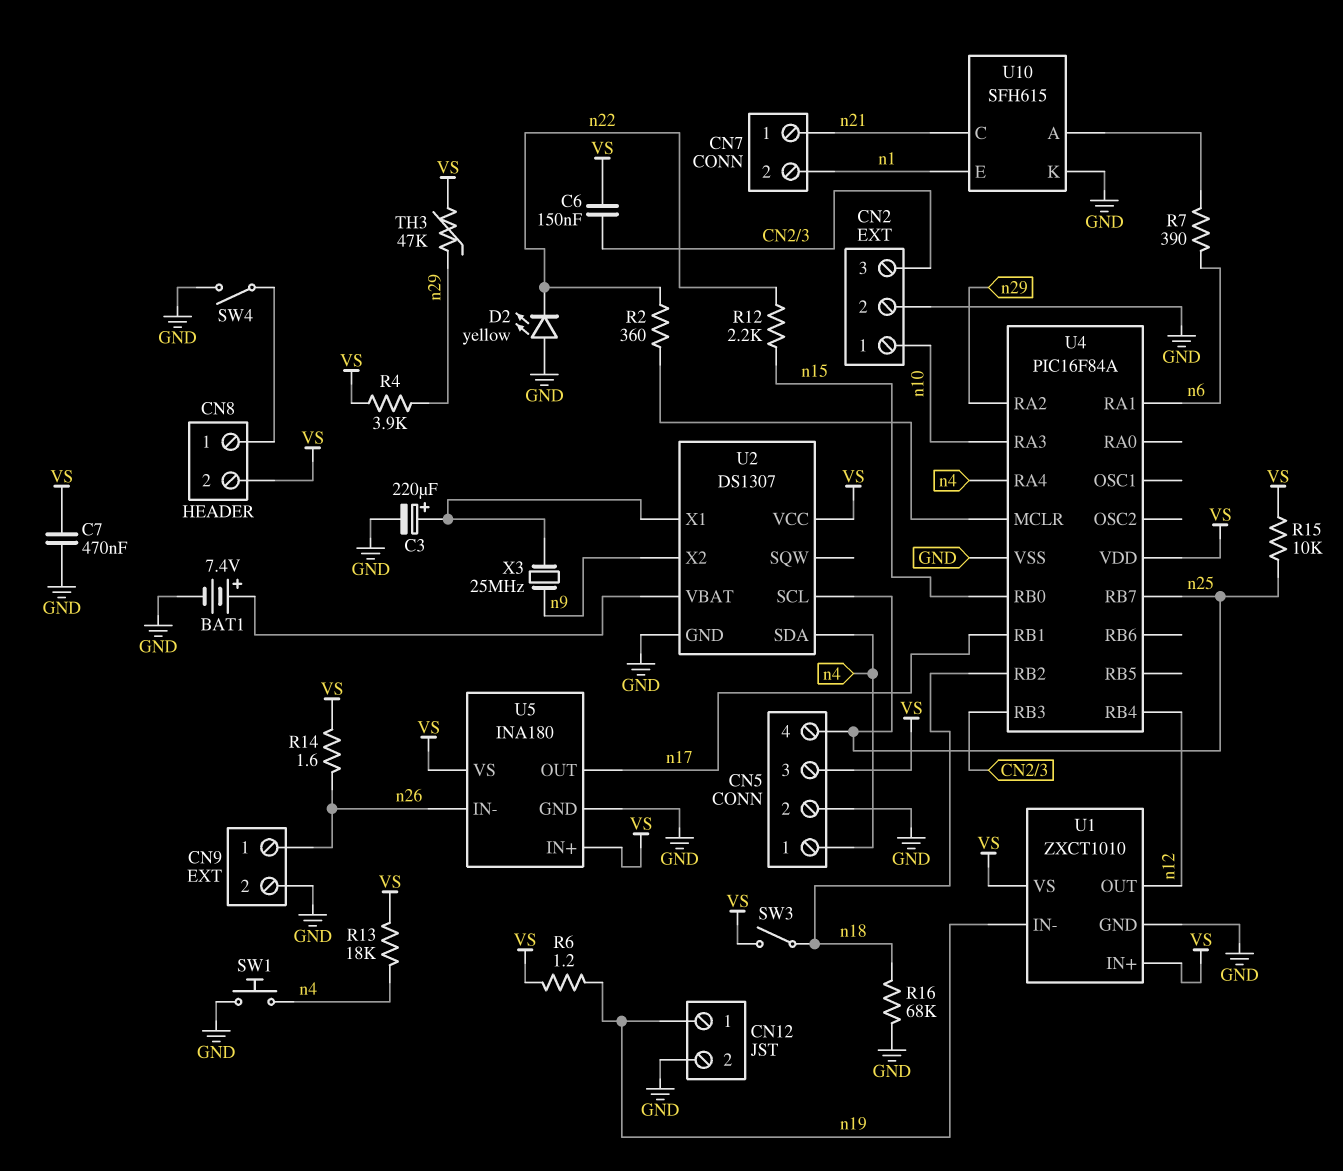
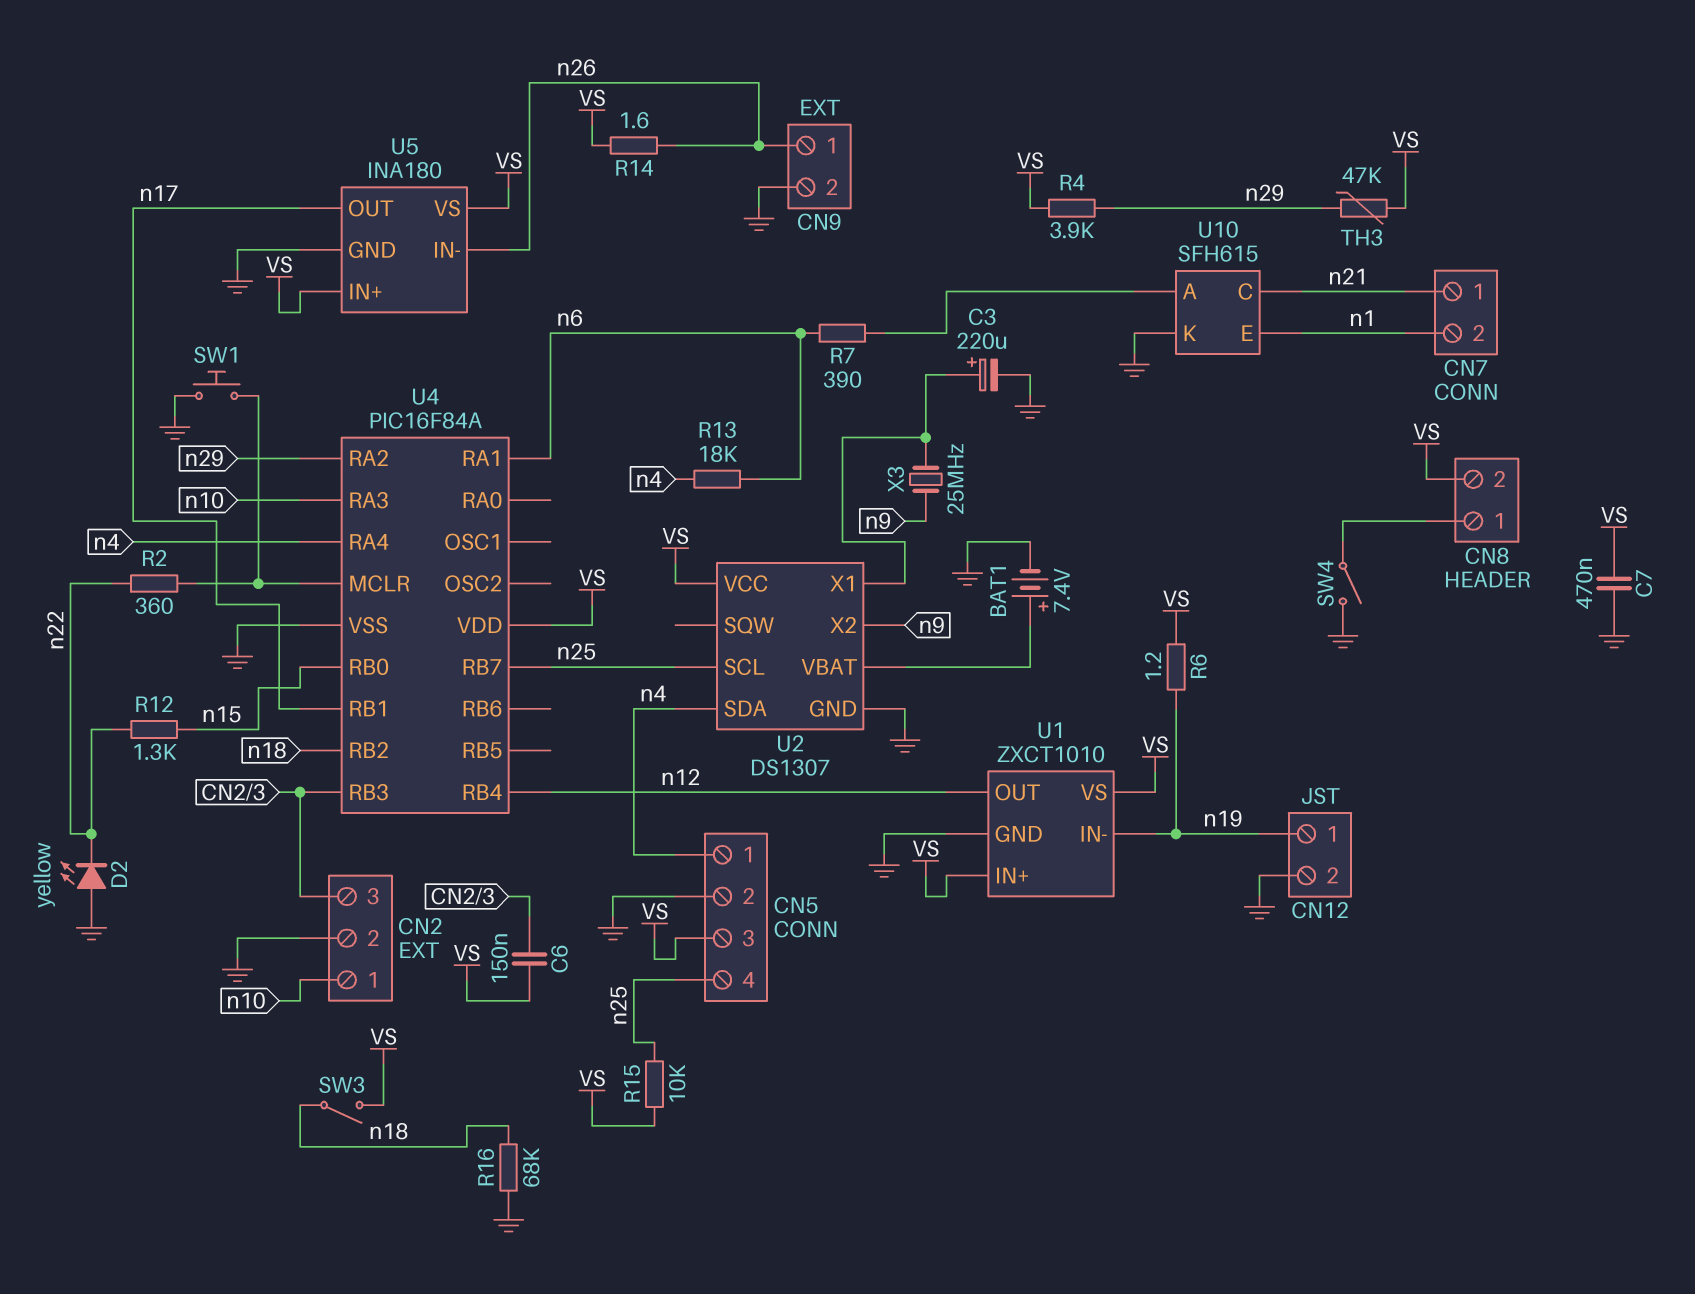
R12: 2.2k (n15, n22) -> 1.3k (n15, n22)
R13: 18k (VS, n4) -> 18k (n4, n6)
SW1: button (GND, n4) -> button (GND, U4/MCLR)

